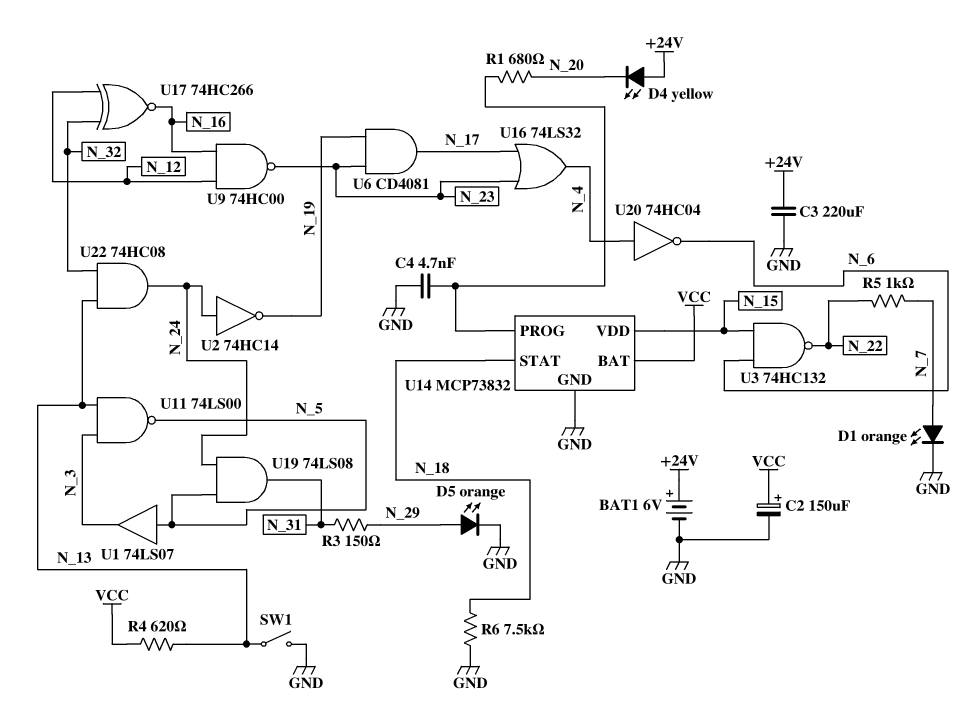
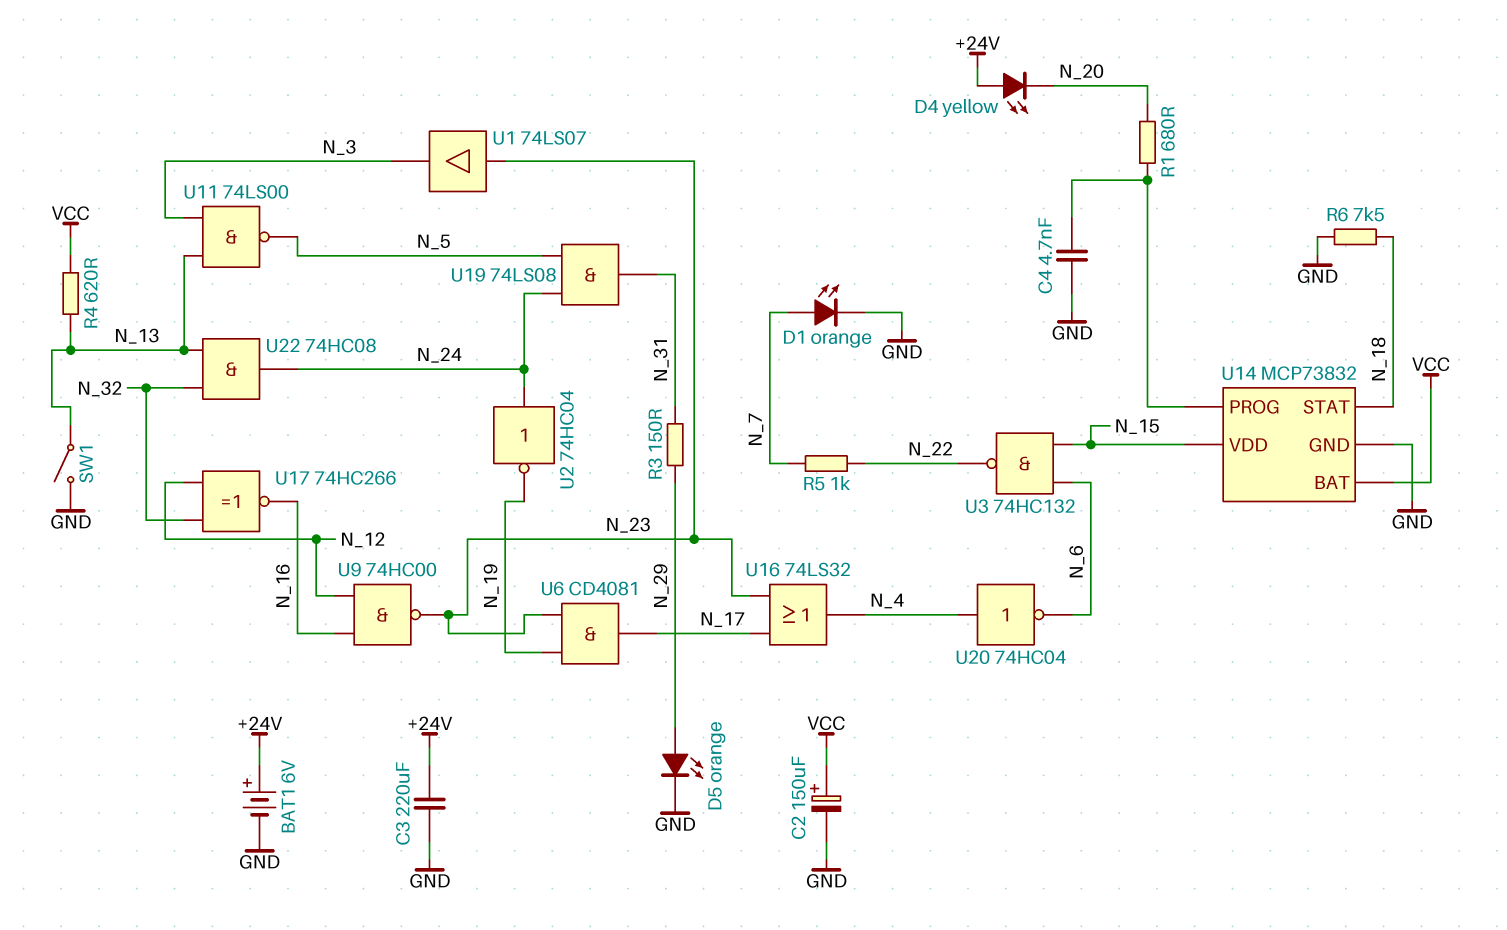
U1: buffer 74LS07 (in N_5, out N_3) -> buffer 74LS07 (in N_23, out N_3)
U2: NOT 74HC14 (in N_24, out N_19) -> NOT 74HC04 (in N_24, out N_19)

